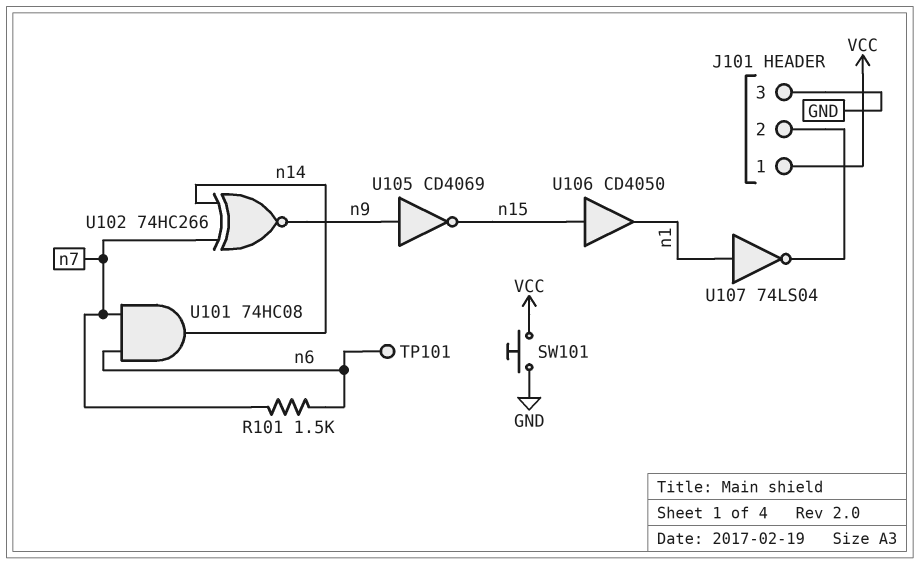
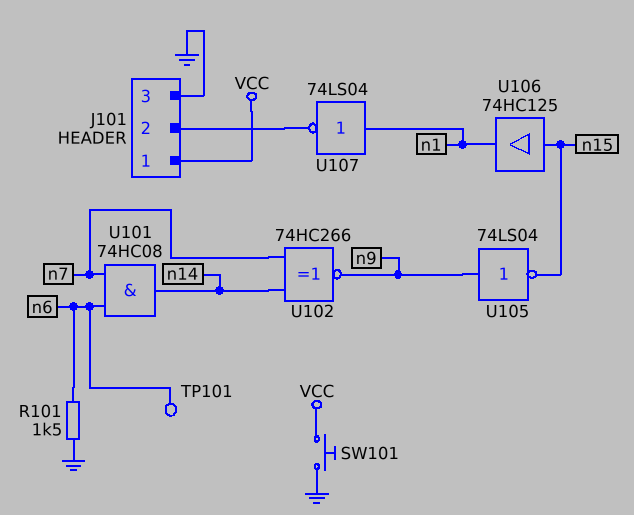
R101: 1.5k (n6, n7) -> 1.5k (GND, n6)
U105: NOT CD4069 (in n9, out n15) -> NOT 74LS04 (in n9, out n15)
U106: buffer CD4050 (in n15, out n1) -> buffer 74HC125 (in n15, out n1)

